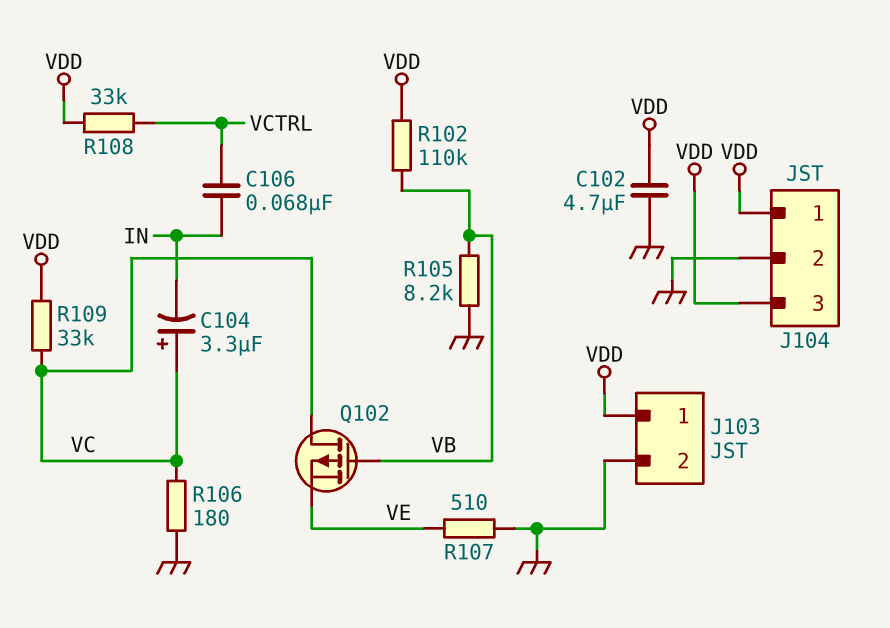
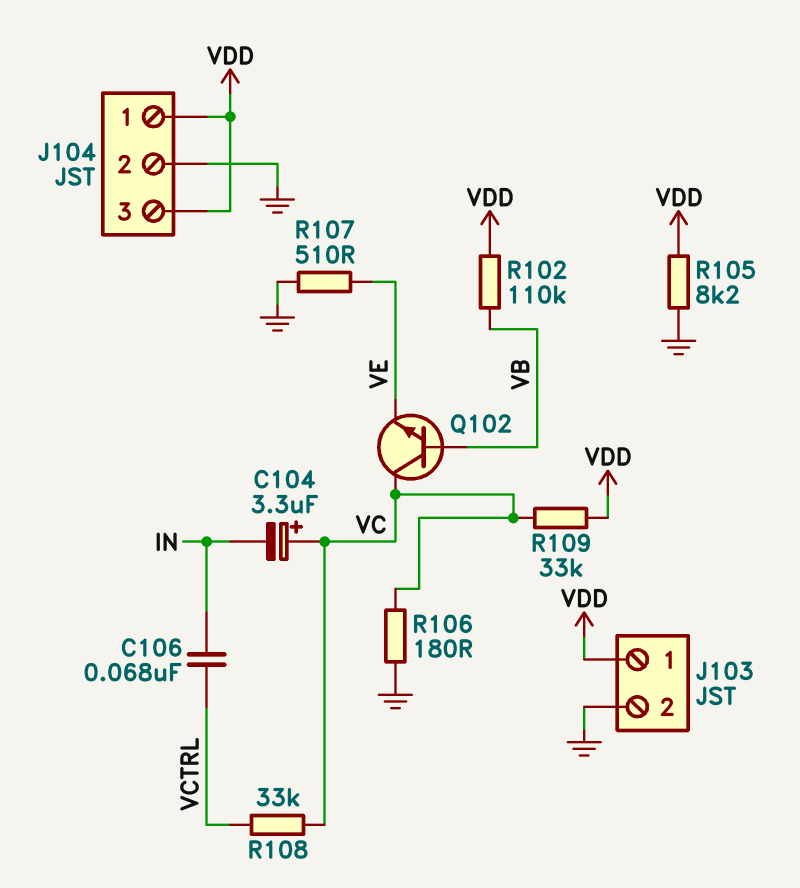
C102: 4.7uF (GND, VDD) -> none
Q102: PMOS (G VB, D VC, S VE) -> NPN (B VB, C VC, E VE)
R105: 8.2k (GND, VB) -> 8.2k (GND, VDD)
R108: 33k (VCTRL, VDD) -> 33k (VC, VCTRL)

